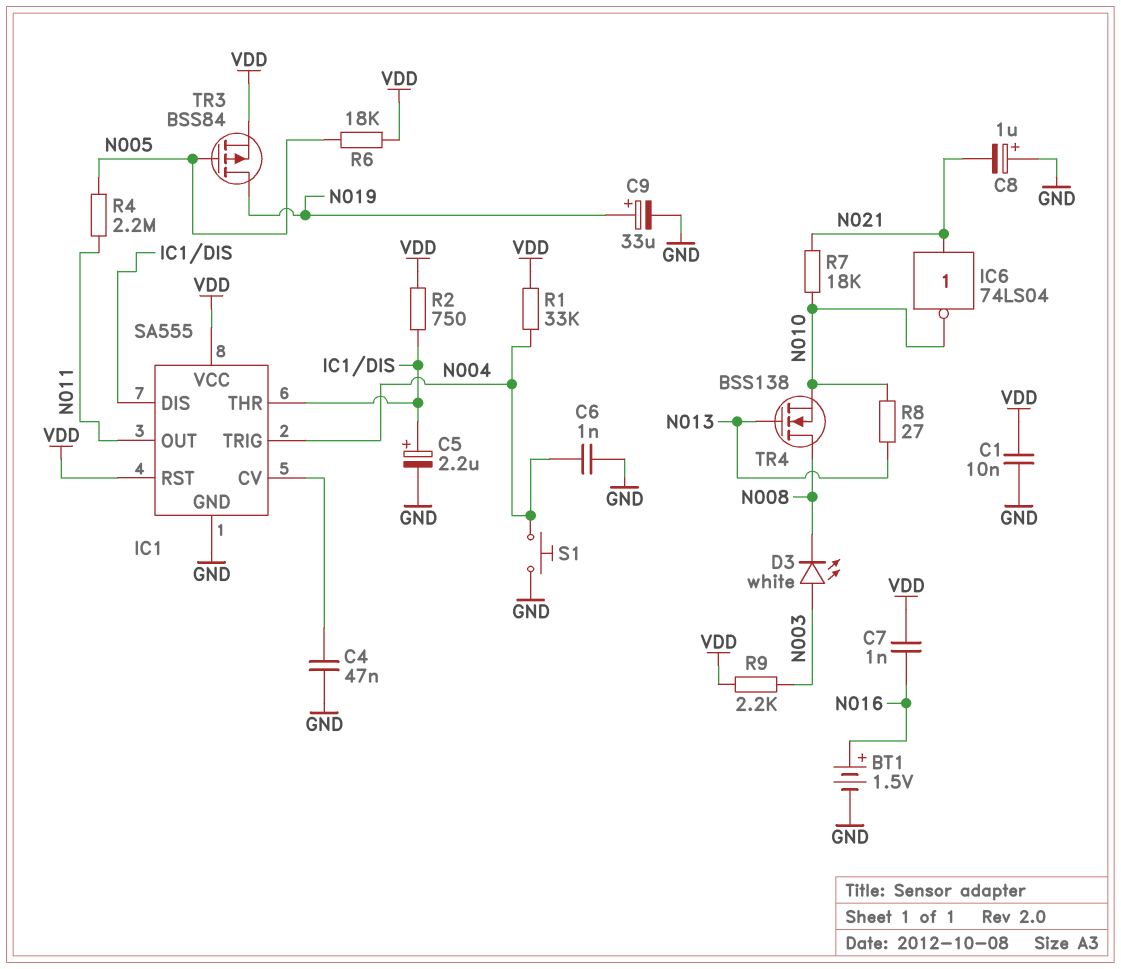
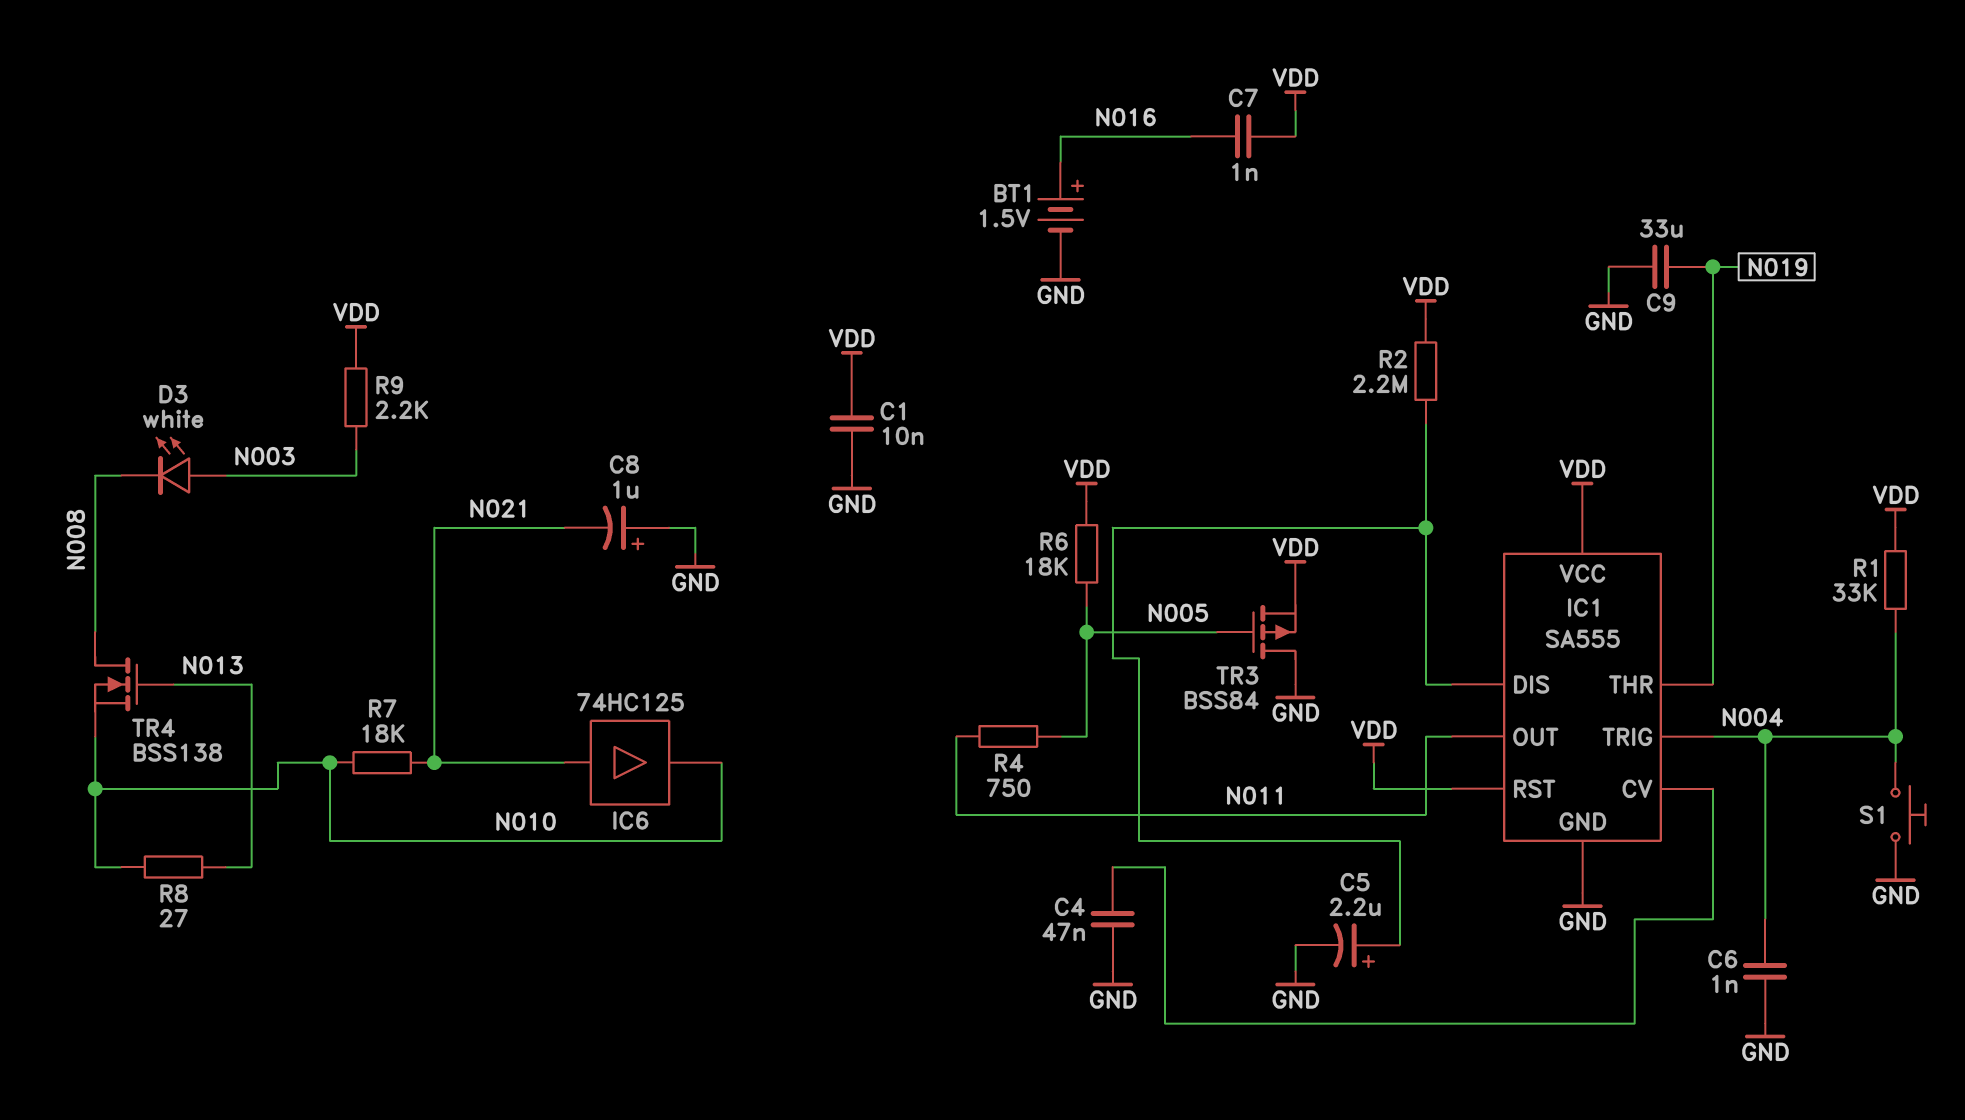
C9: 33uF (plus N019, minus GND) -> 33uF (GND, N019)
IC1 pin THR: IC1/DIS -> N019
IC6: NOT 74LS04 (in N021, out N010) -> buffer 74HC125 (in N021, out N010)
R2: 750 (IC1/DIS, VDD) -> 2.2M (IC1/DIS, VDD)
R4: 2.2M (N005, N011) -> 750 (N005, N011)
TR3: PMOS BSS84 (G N005, D N019, S VDD) -> PMOS BSS84 (G N005, D GND, S VDD)

